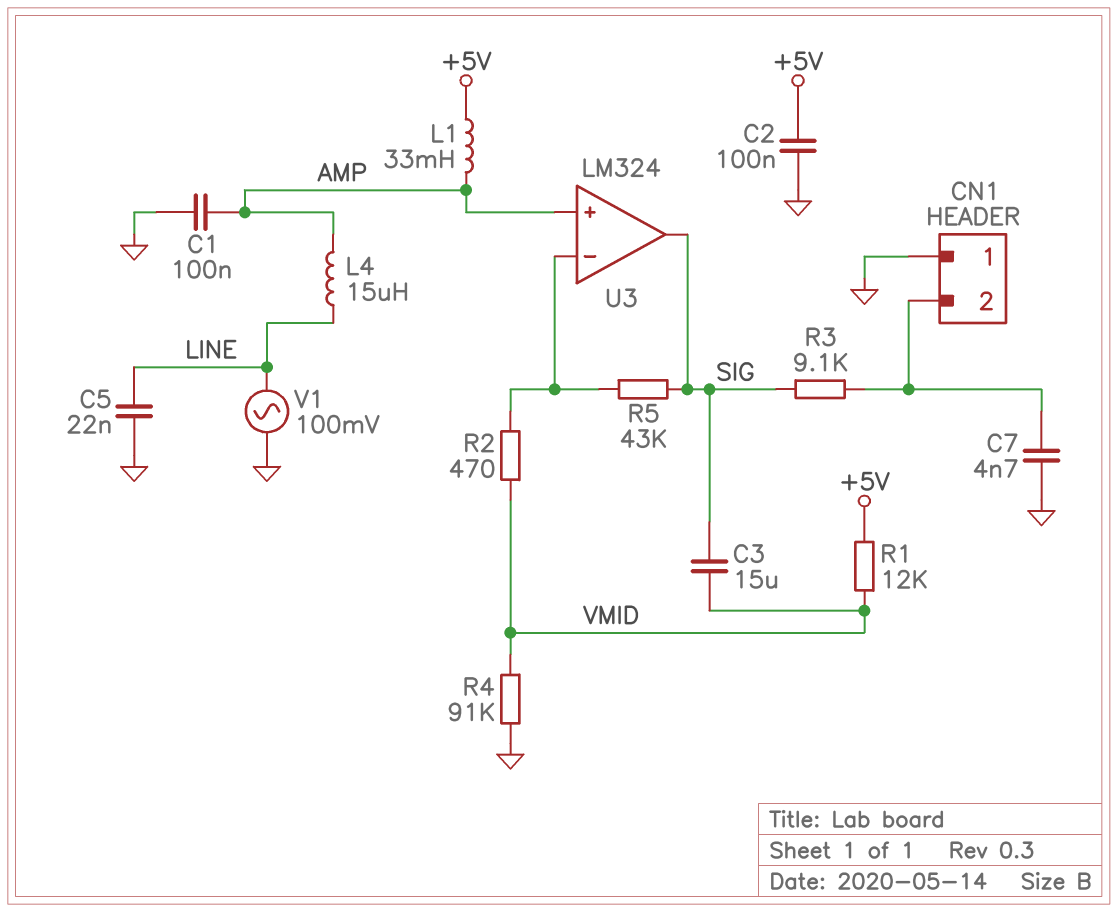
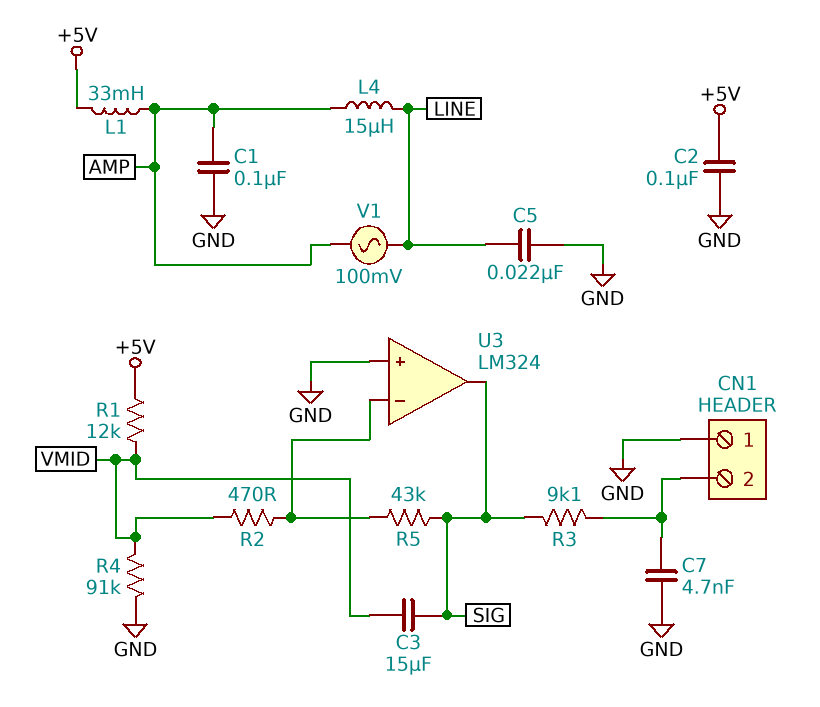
U3 pin in+: AMP -> GND
V1: AC 100mV (GND, LINE) -> AC 100mV (AMP, LINE)

